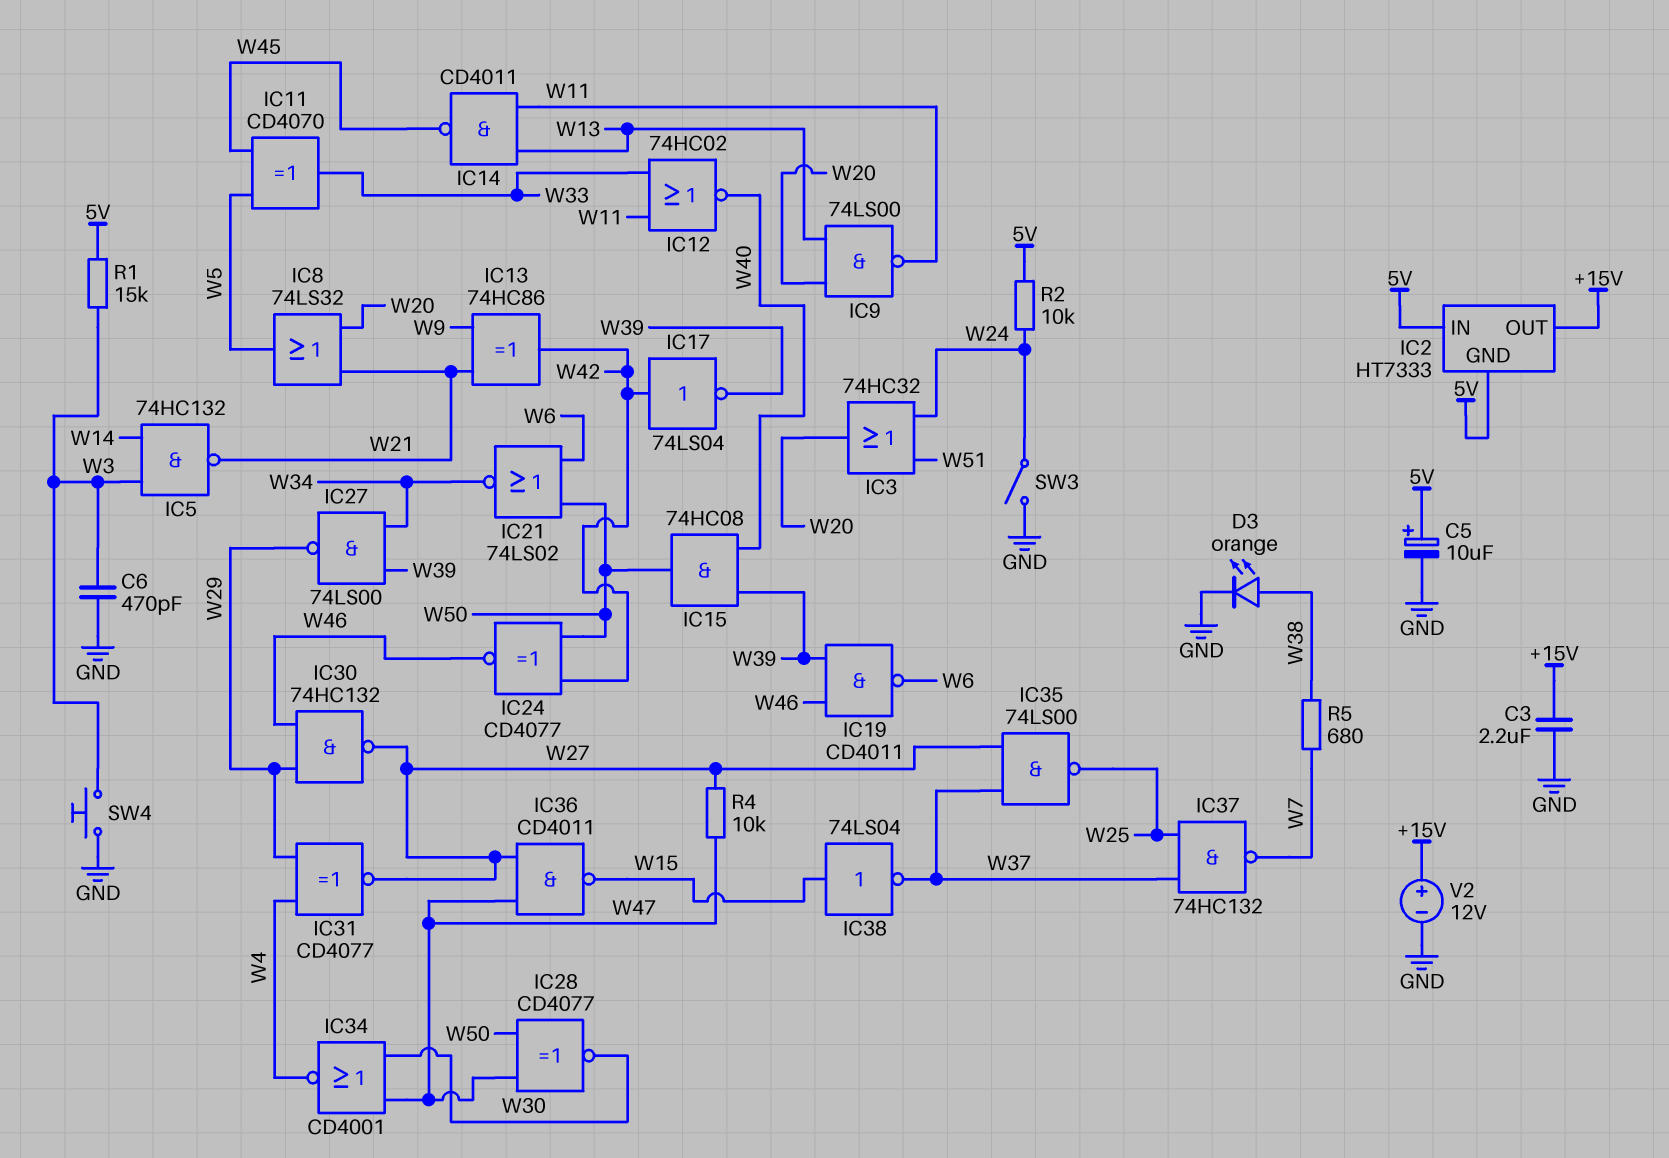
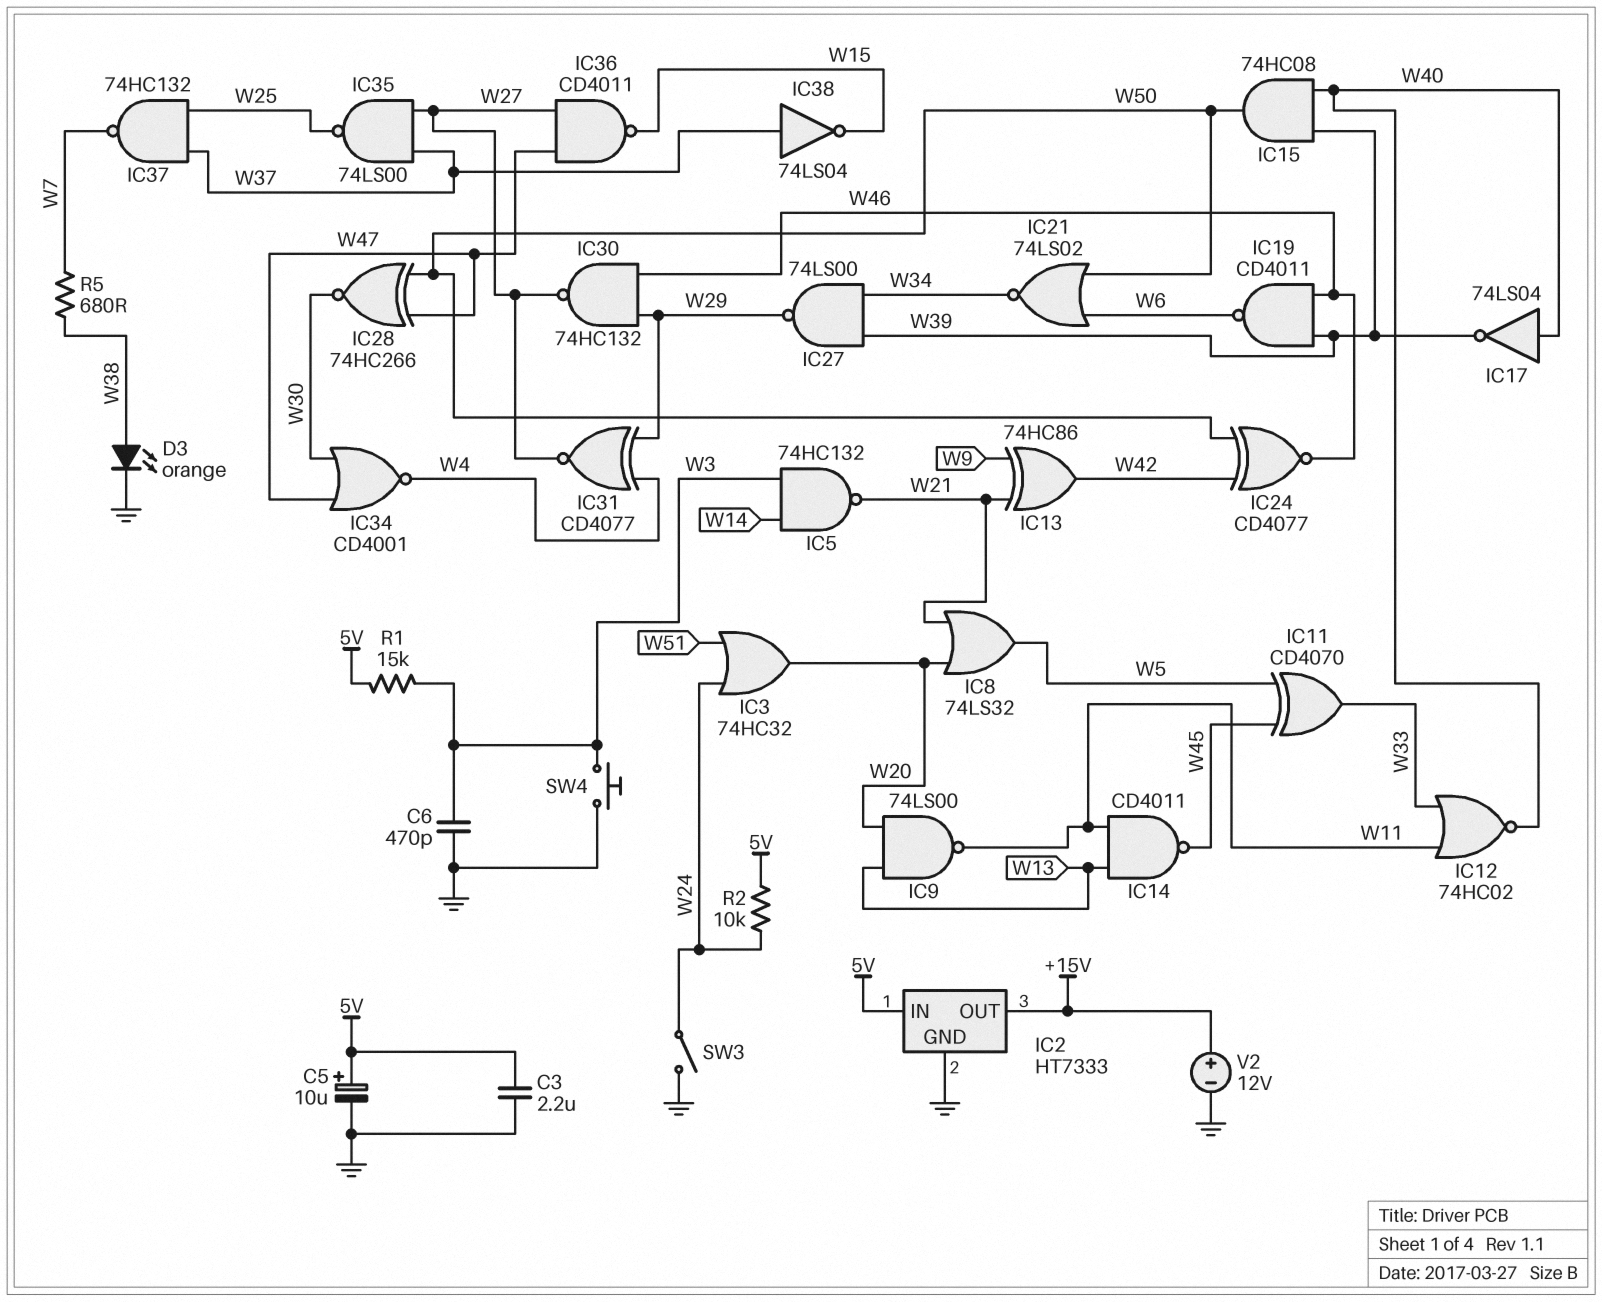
C3: 2.2uF (+15V, GND) -> 2.2uF (5V, GND)
IC2 pin GND: 5V -> GND
IC17: NOT 74LS04 (in W42, out W39) -> NOT 74LS04 (in W40, out W39)
IC28: XNOR CD4077 (in W47, in W50, out W30) -> XNOR 74HC266 (in W47, in W50, out W30)
IC38: NOT 74LS04 (in W15, out W37) -> NOT 74LS04 (in W37, out W15)
R4: 10k (W27, W47) -> none

